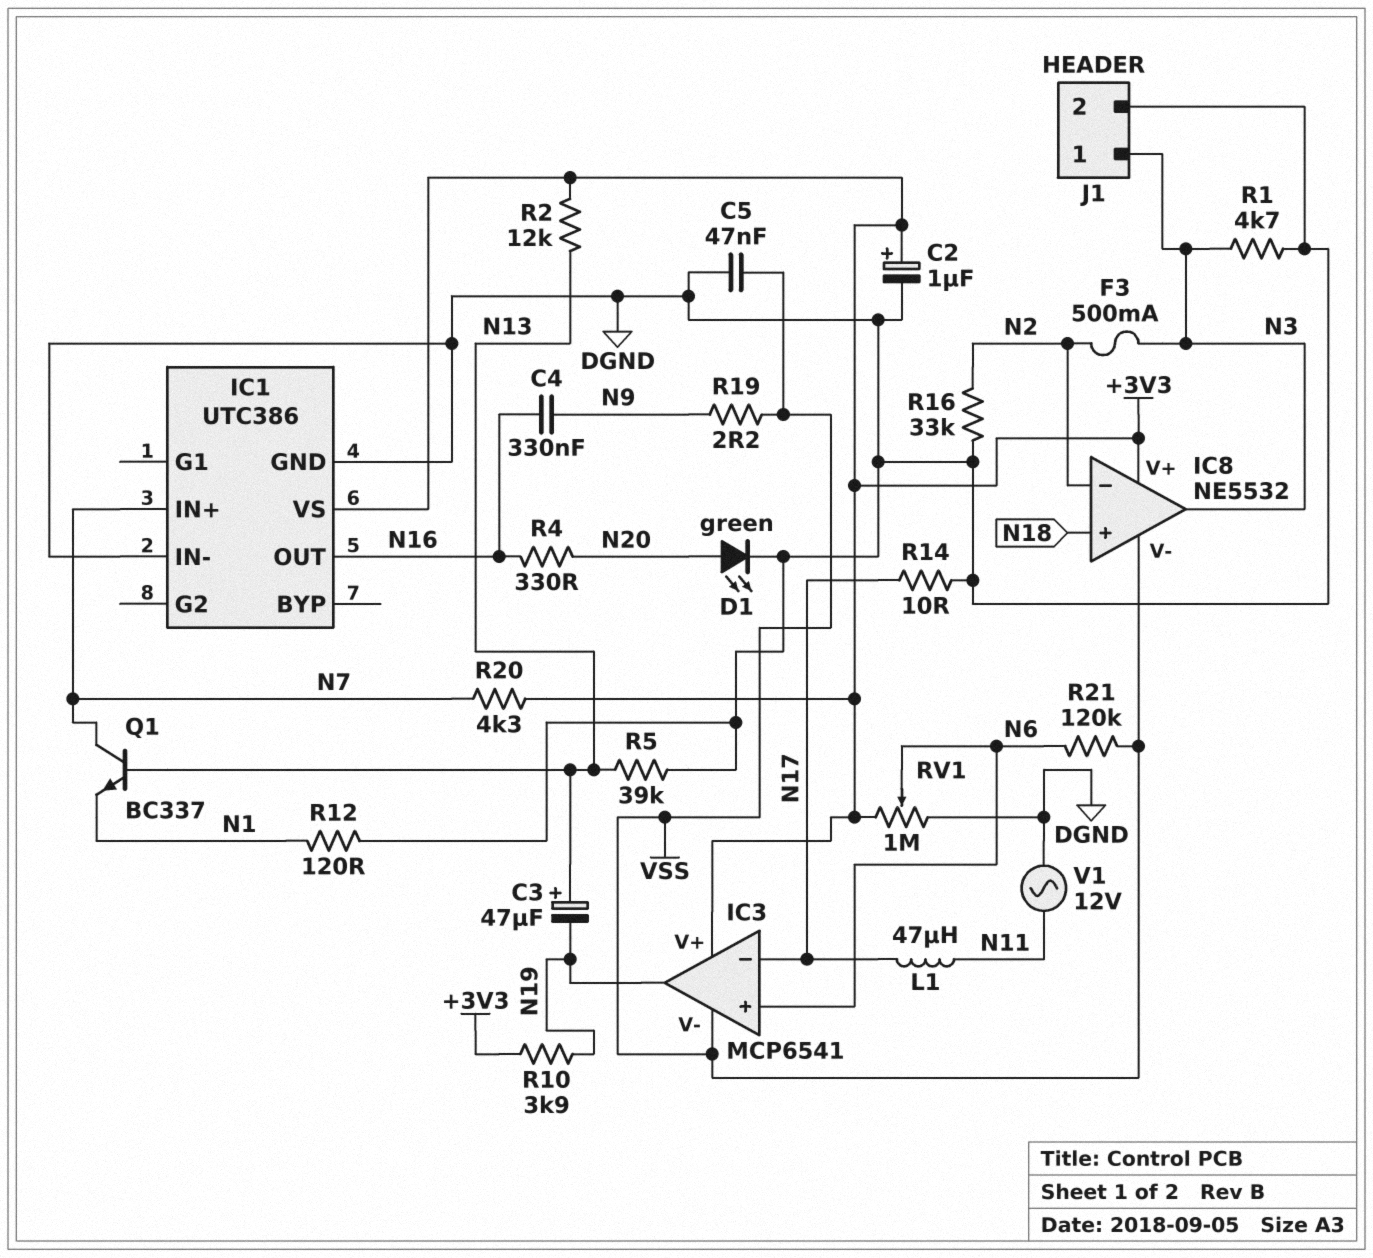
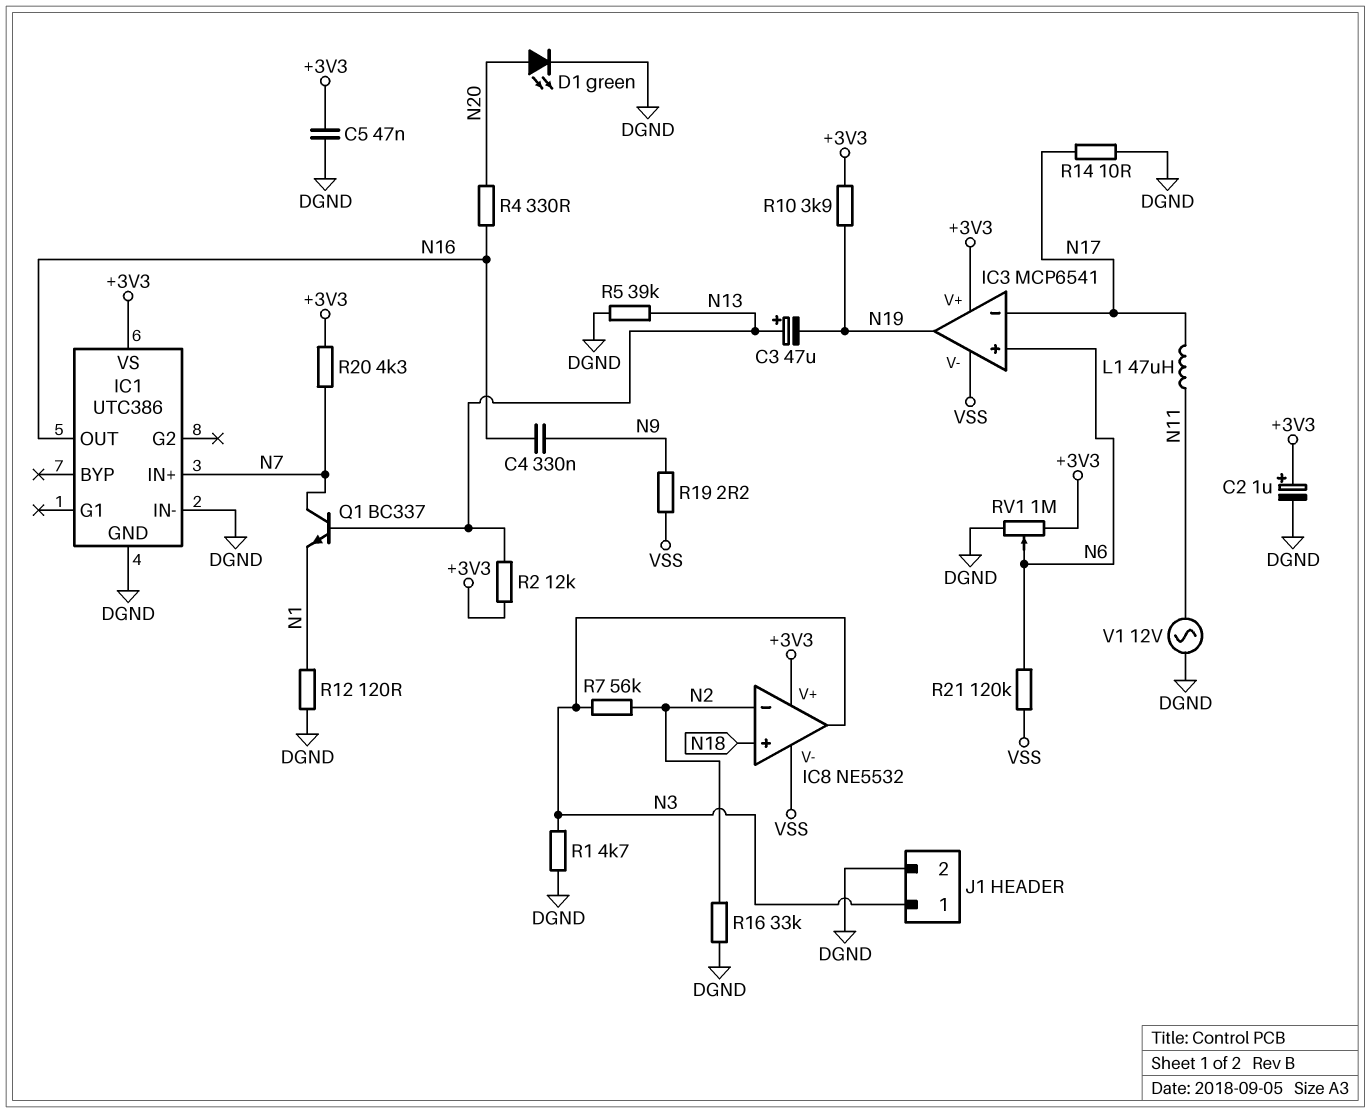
C5: 47nF (DGND, VSS) -> 47nF (+3V3, DGND)
F3: 500mA (N2, N3) -> none
R7: none -> 56k (N2, N3)

